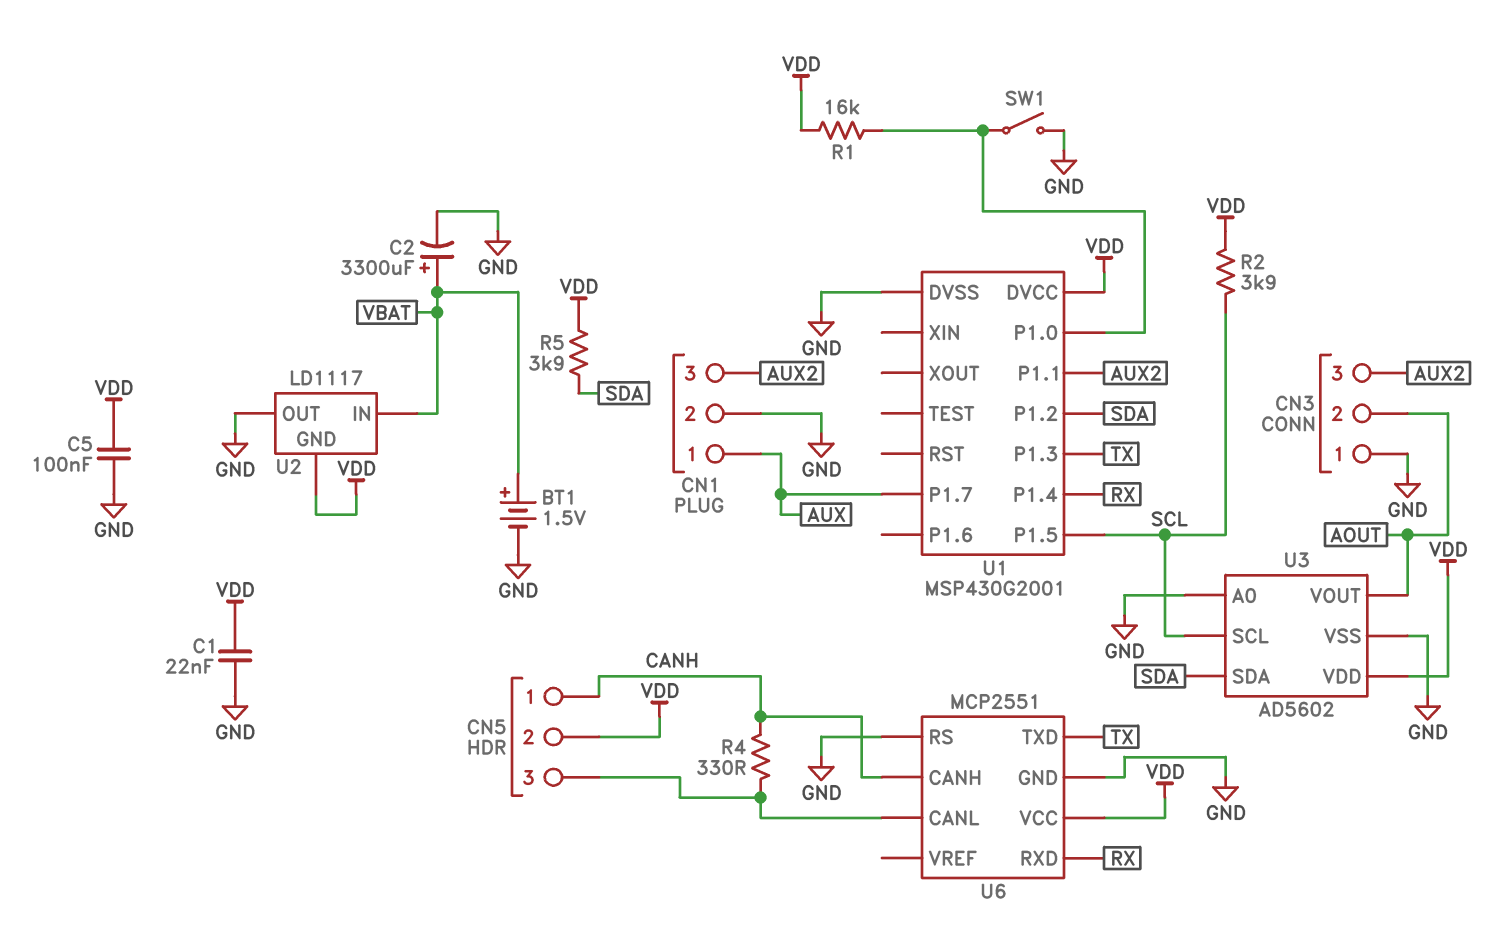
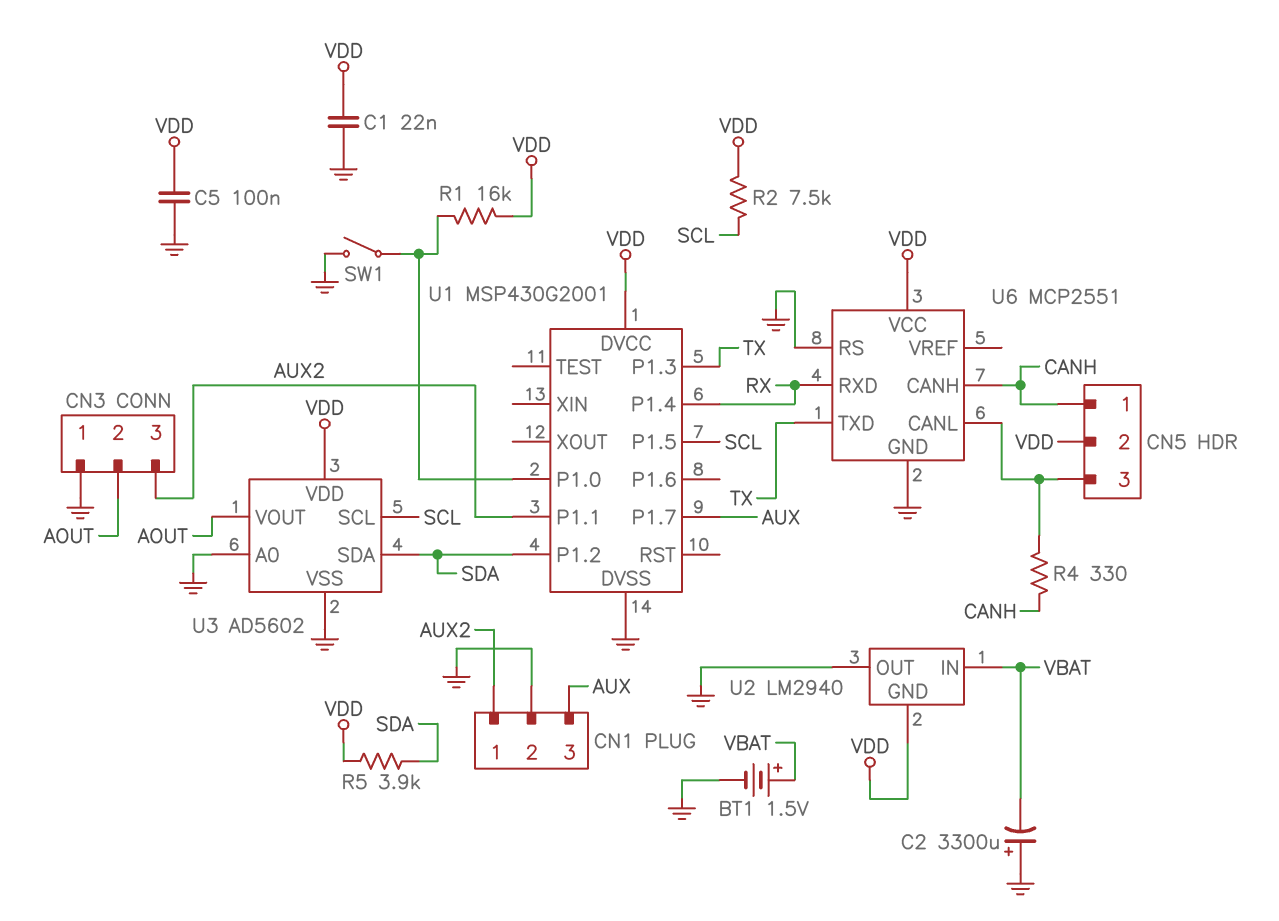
C2: 3300uF (plus VBAT, minus GND) -> 3300uF (plus GND, minus VBAT)
CN1 pin 1: AUX -> AUX2
CN1 pin 3: AUX2 -> AUX
R2: 3.9k (SCL, VDD) -> 7.5k (SCL, VDD)
U2: LD1117 -> LM2940

